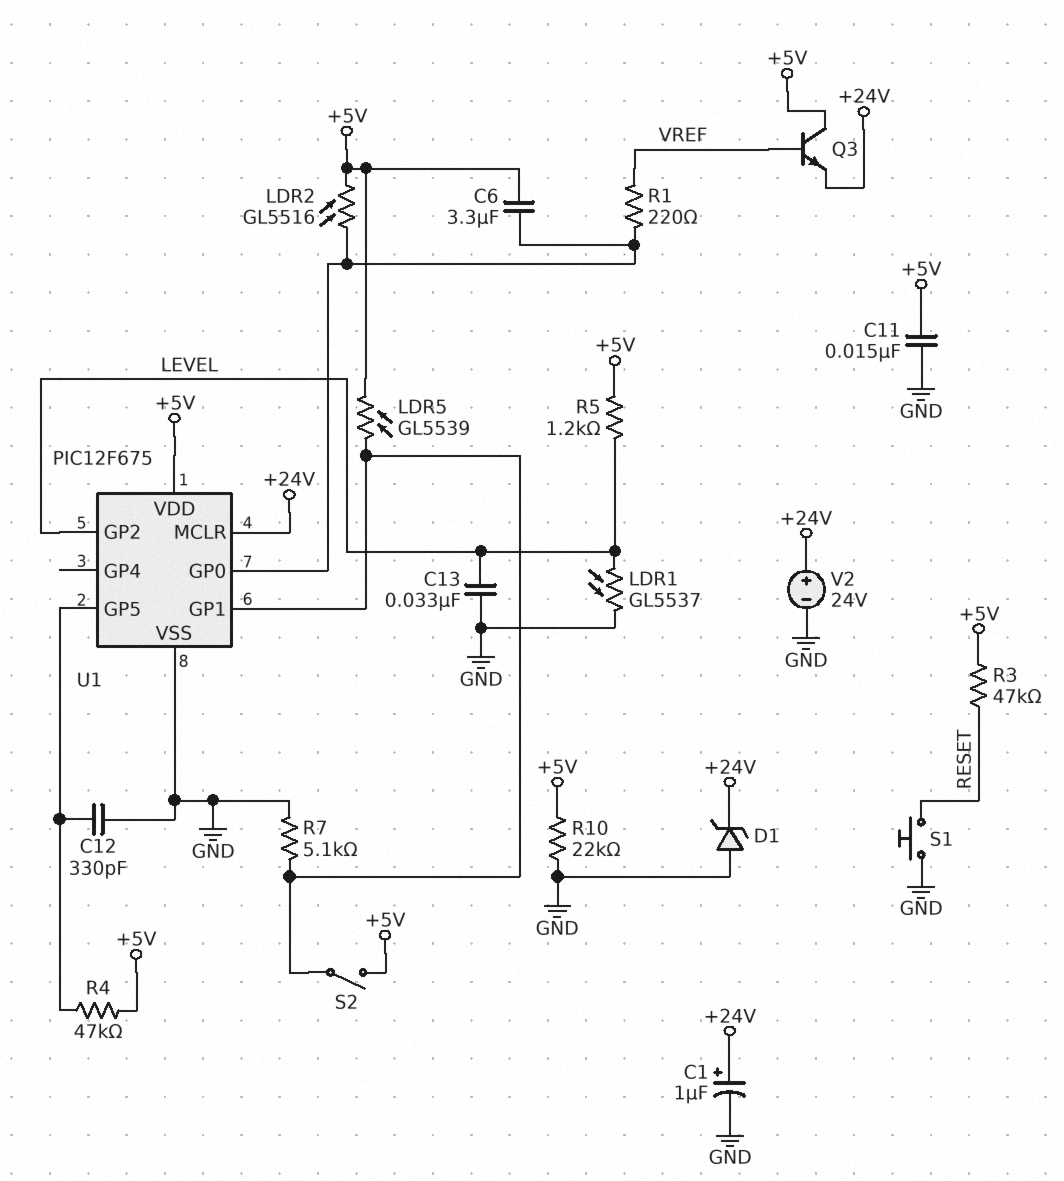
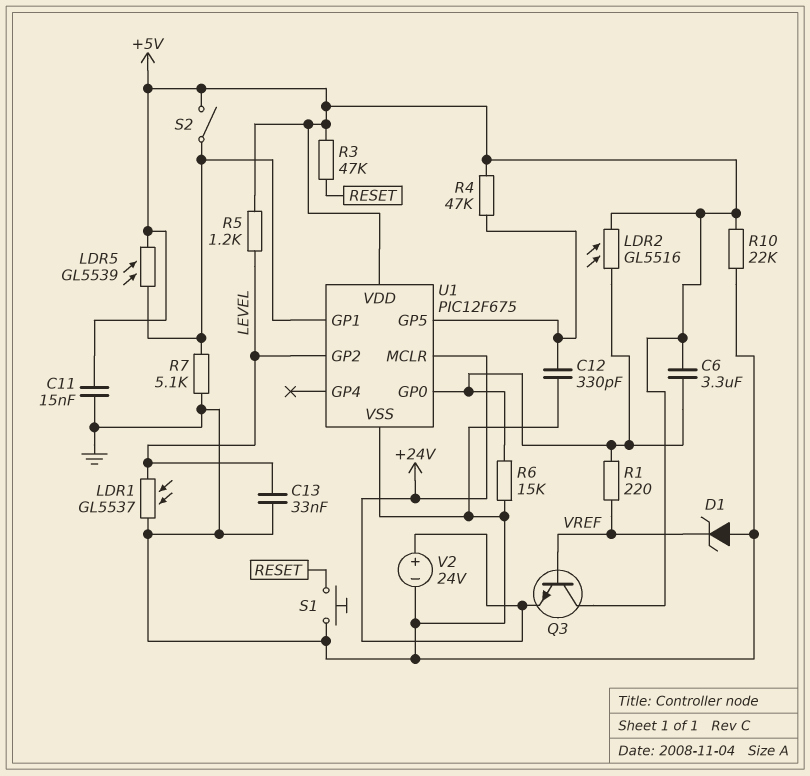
C1: 1uF (plus +24V, minus GND) -> none
D1: zener (A GND, K +24V) -> zener (A GND, K VREF)
R6: none -> 15k (GND, U1/GP0)

